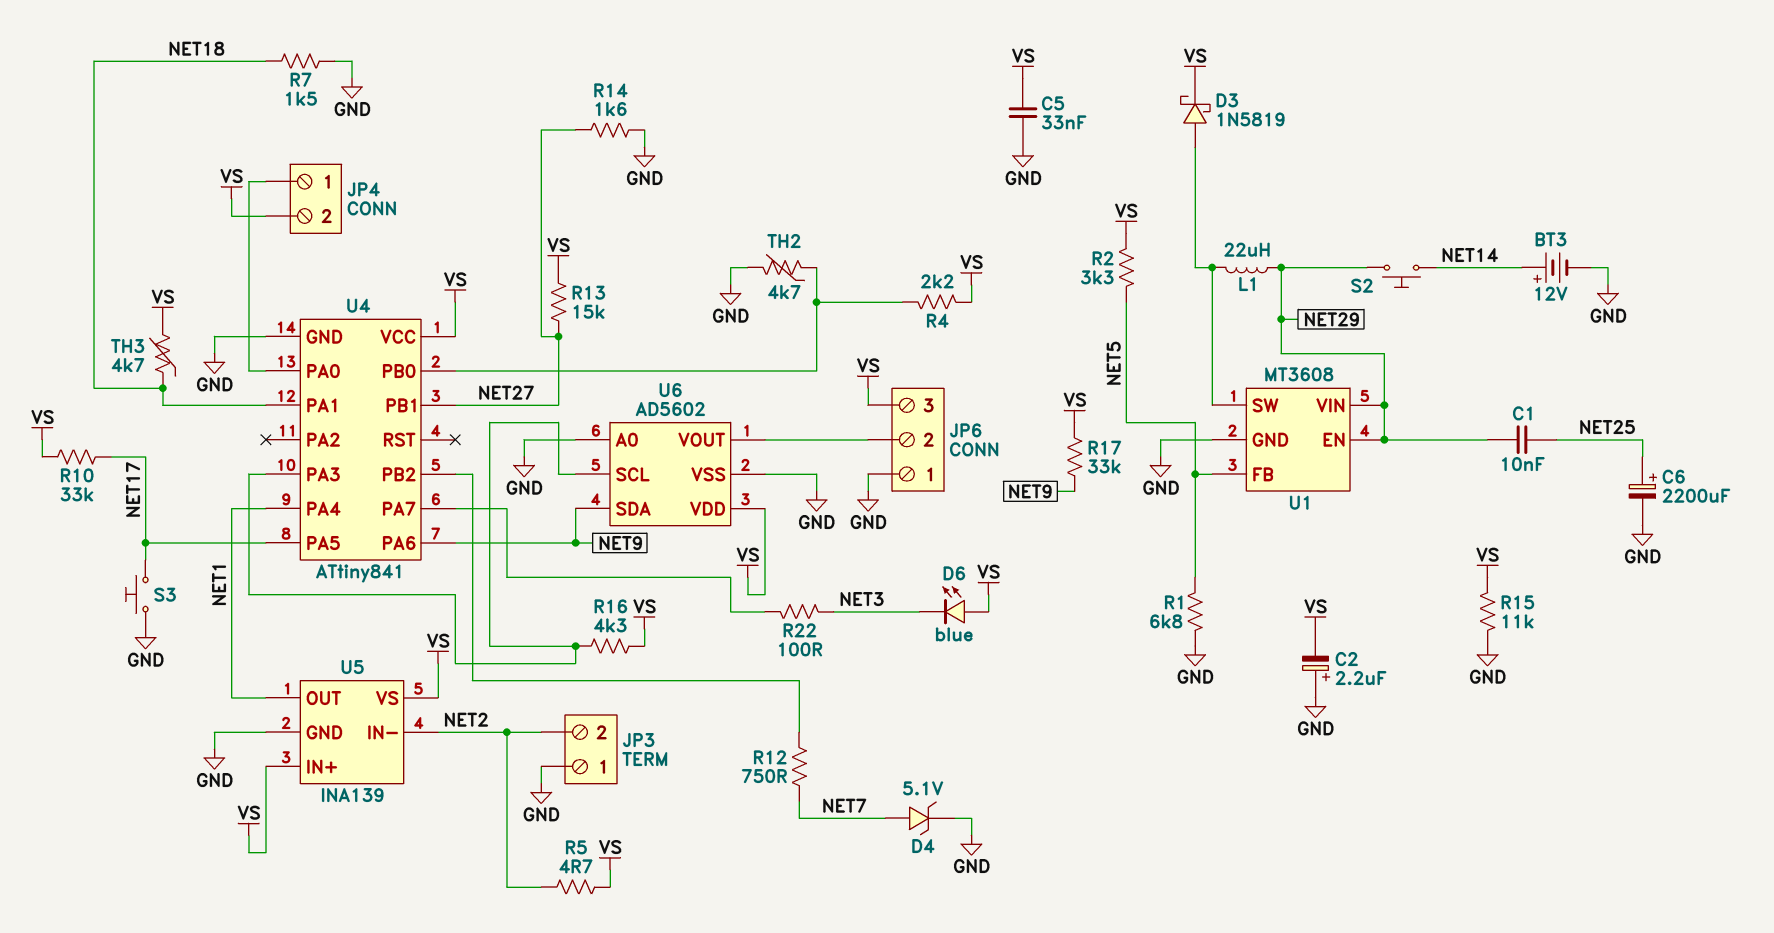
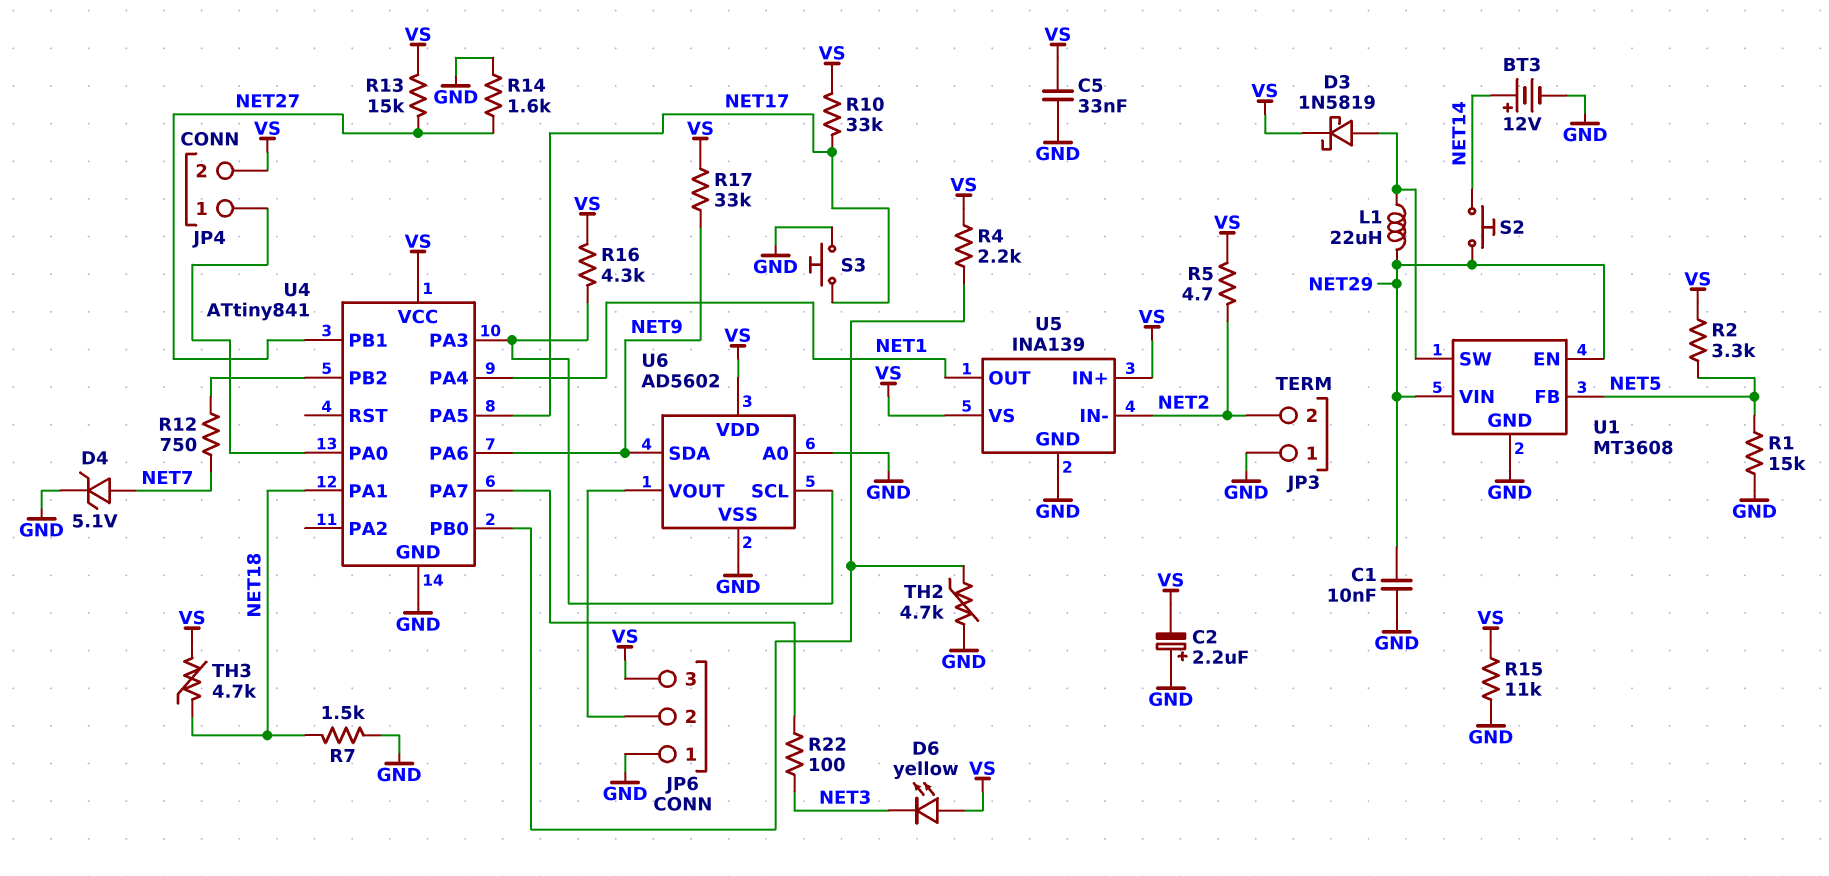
C1: 10nF (NET25, NET29) -> 10nF (GND, NET29)
C6: 2200uF (plus NET25, minus GND) -> none
D6: LED blue (A VS, K NET3) -> LED yellow (A VS, K NET3)
R1: 6.8k (GND, NET5) -> 15k (GND, NET5)

